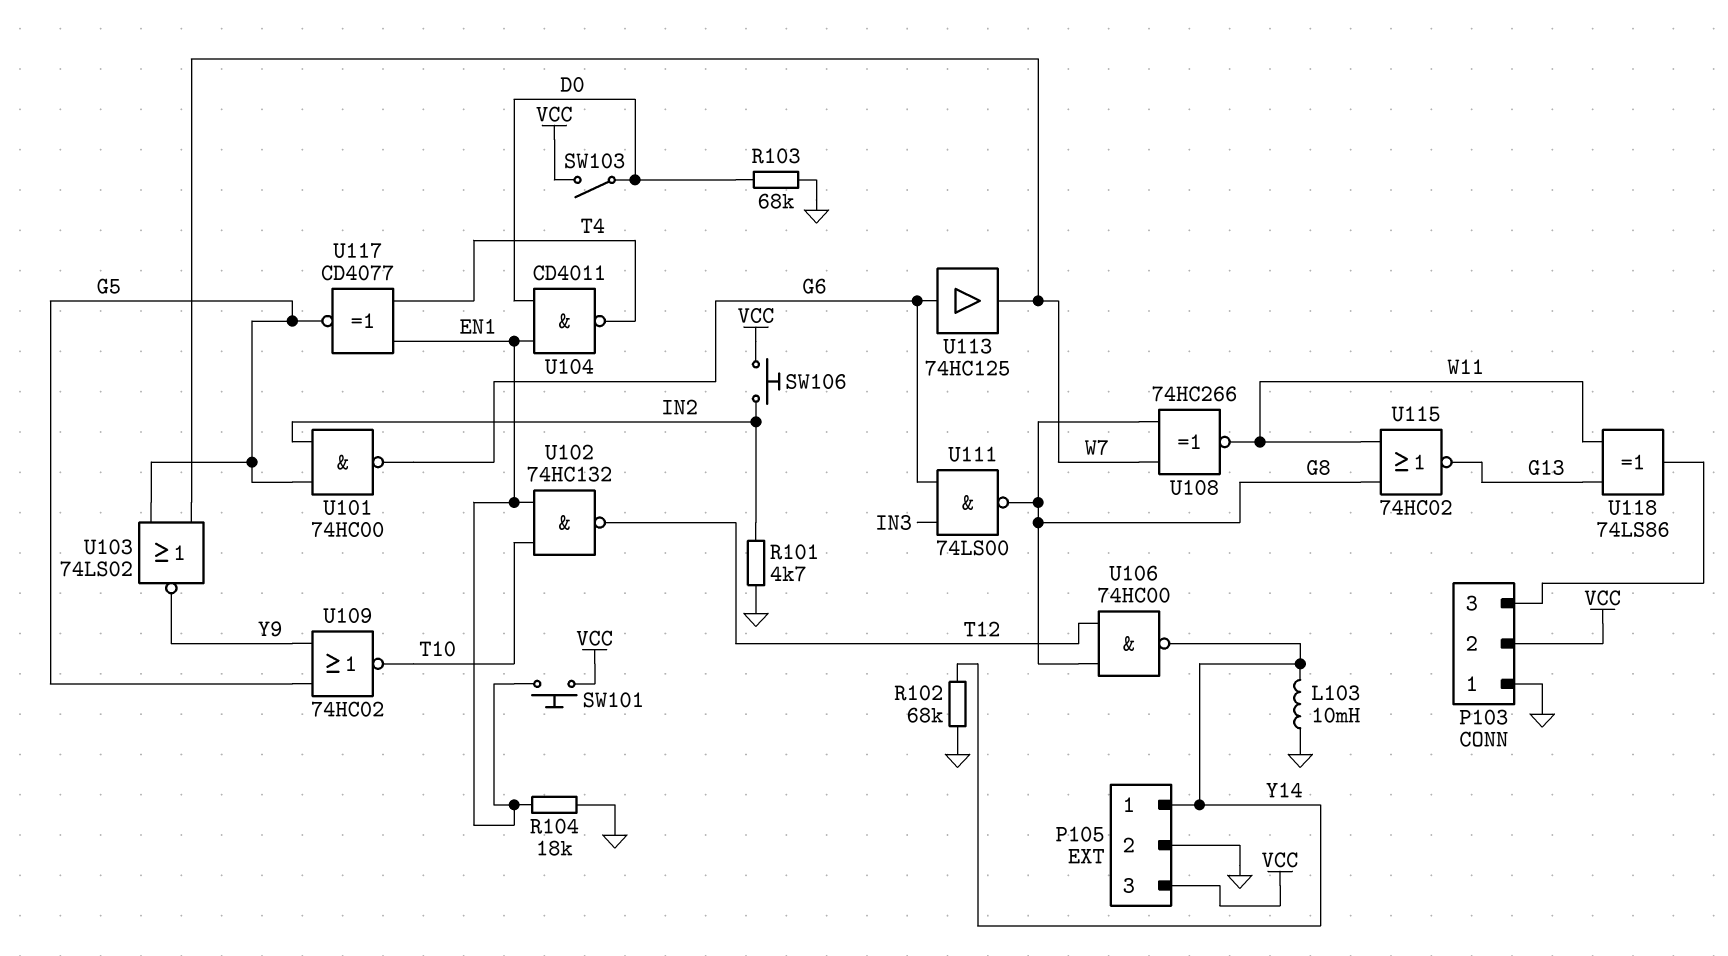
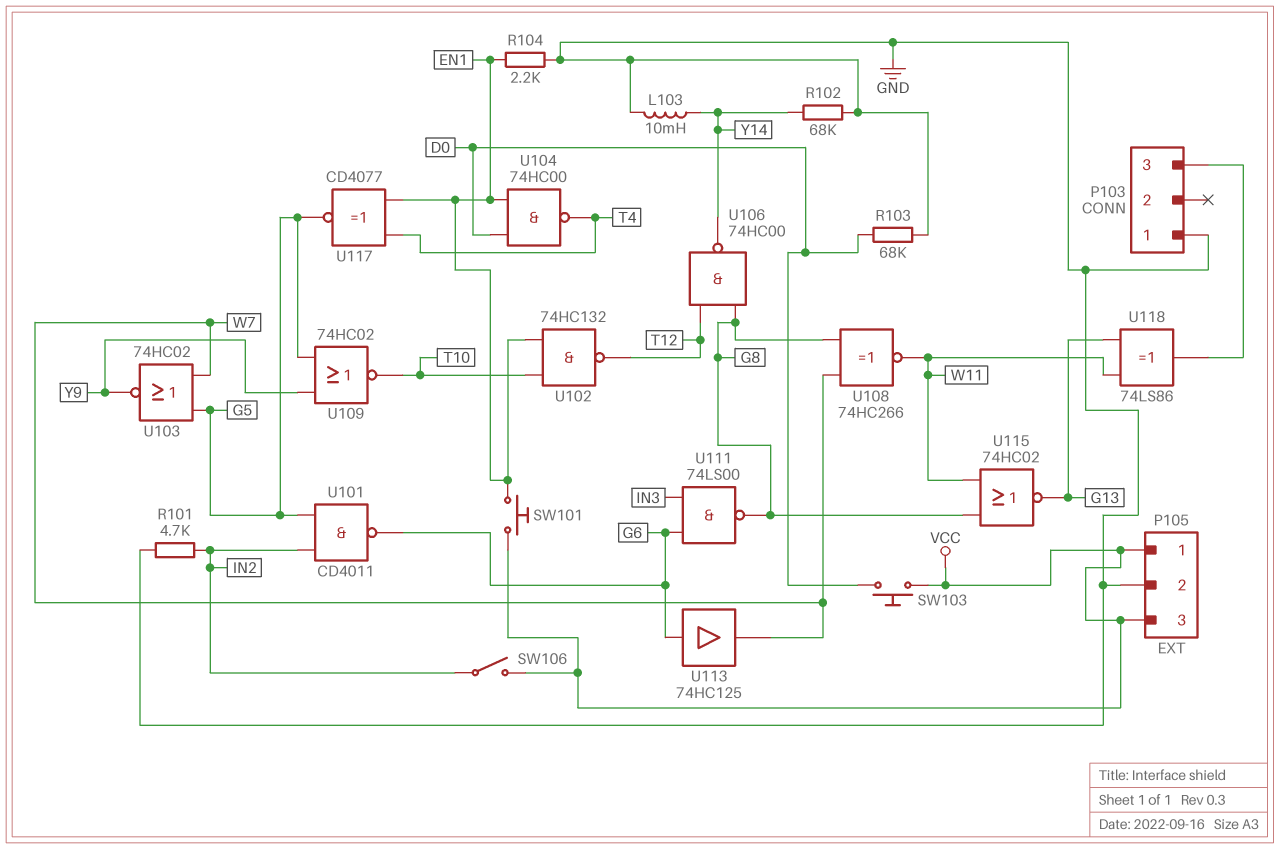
P103 pin 2: VCC -> none
P105 pin 1: Y14 -> VCC
R104: 18k (EN1, GND) -> 2.2k (EN1, GND)
SW103: switch (D0, VCC) -> button (D0, VCC)
SW106: button (IN2, VCC) -> switch (IN2, VCC)
U101: NAND 74HC00 (in G5, in IN2, out G6) -> NAND CD4011 (in G5, in IN2, out G6)
U103: NOR 74LS02 (in G5, in W7, out Y9) -> NOR 74HC02 (in G5, in W7, out Y9)
U104: NAND CD4011 (in D0, in EN1, out T4) -> NAND 74HC00 (in D0, in EN1, out T4)

